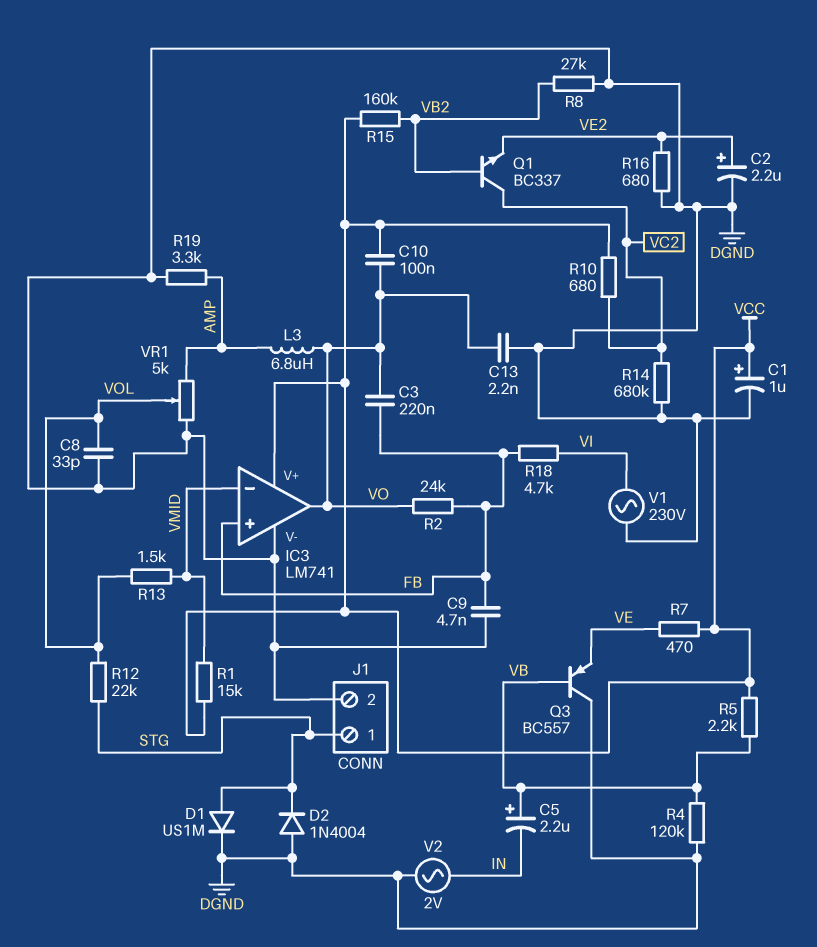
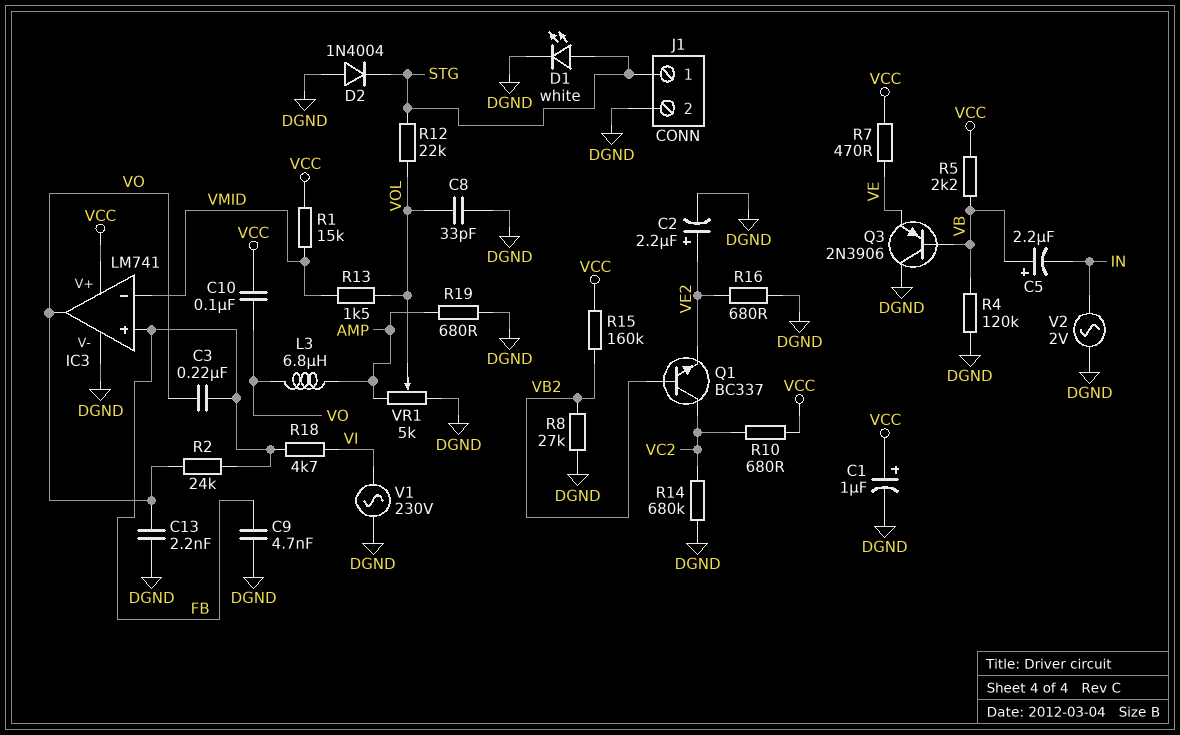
D1: diode US1M (A STG, K DGND) -> LED white (A STG, K DGND)
Q3: PNP BC557 (B VB, C DGND, E VE) -> PNP 2N3906 (B VB, C DGND, E VE)
R19: 3.3k (AMP, DGND) -> 680 (AMP, DGND)

